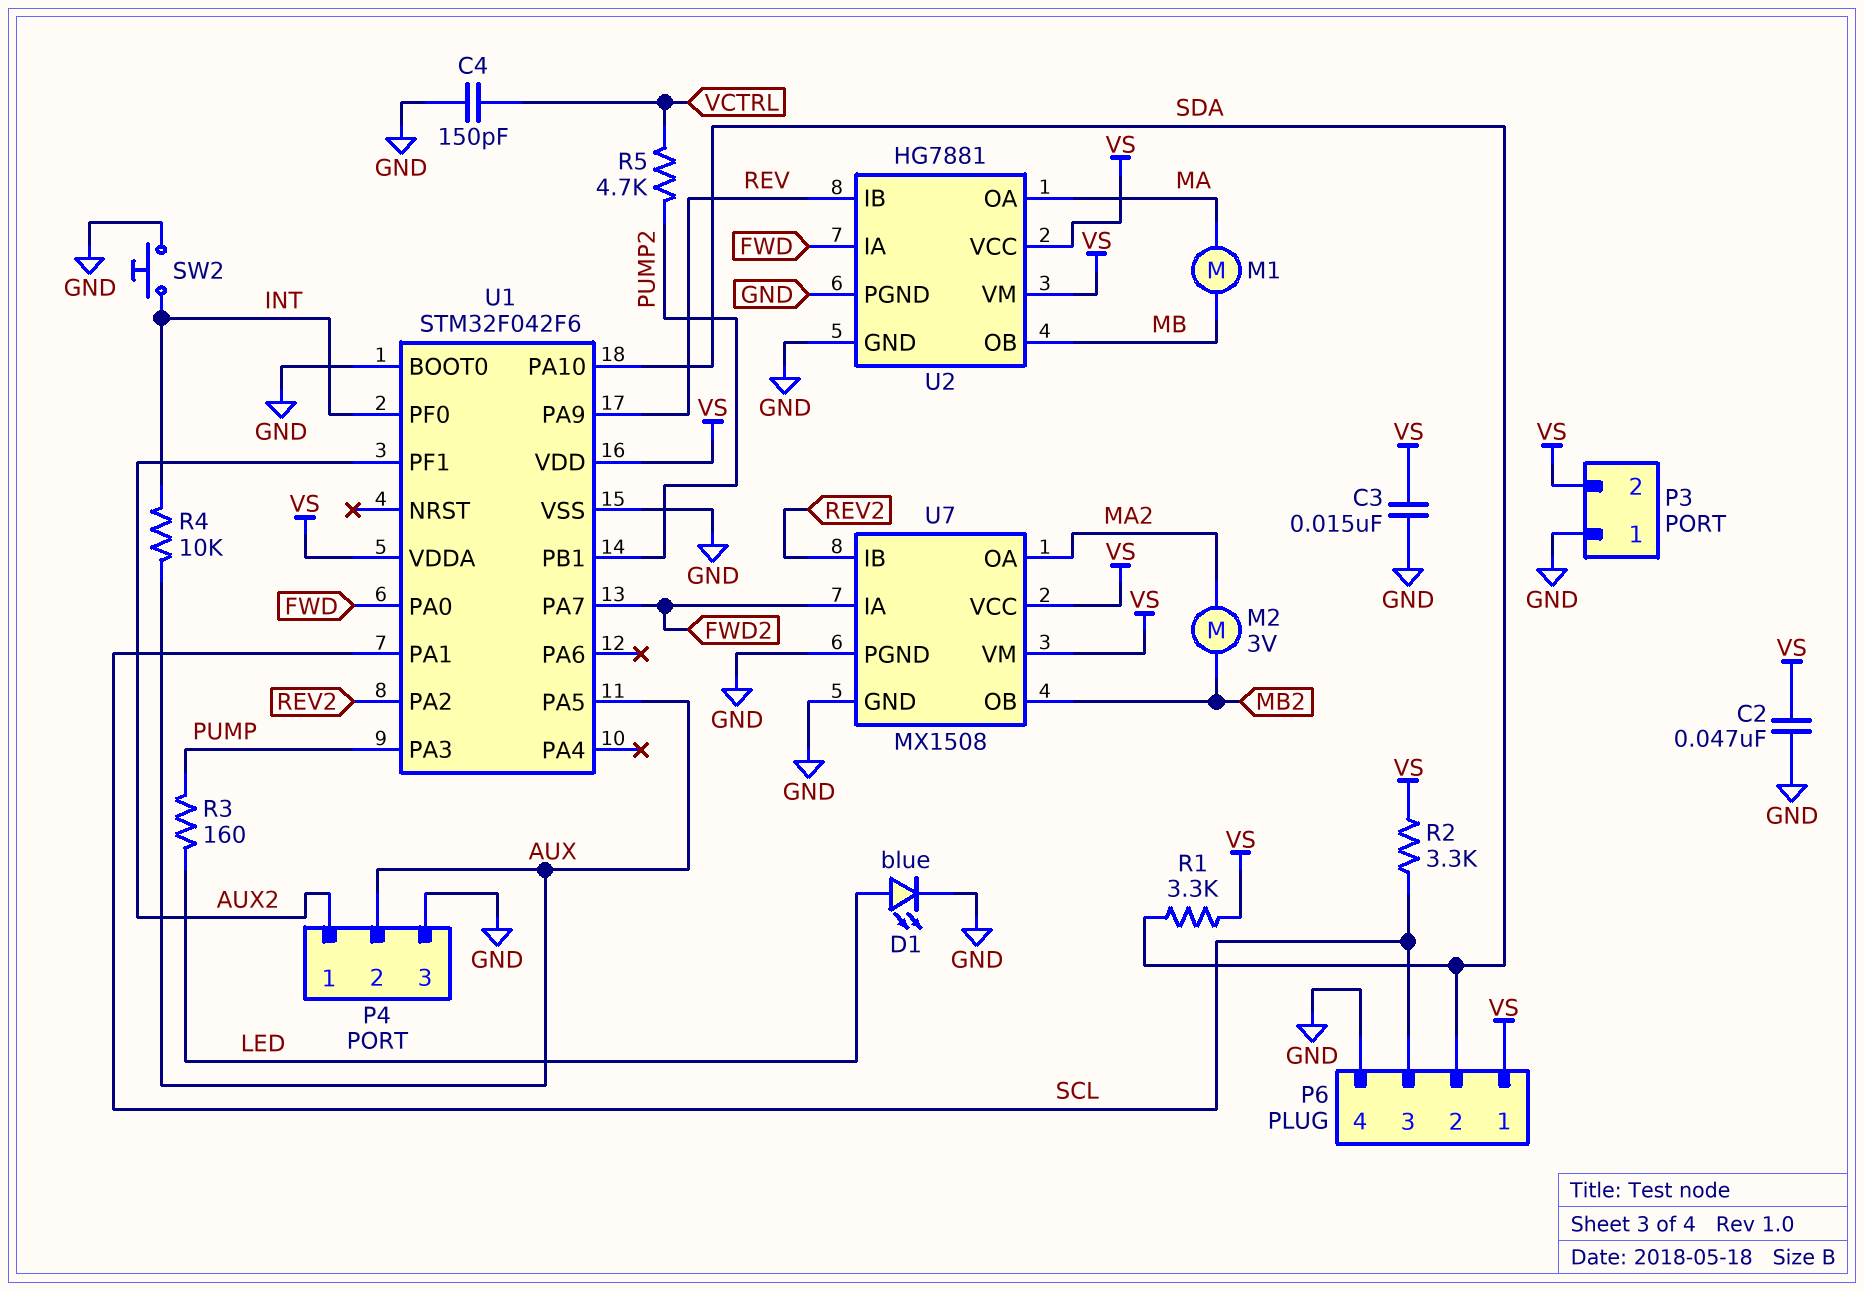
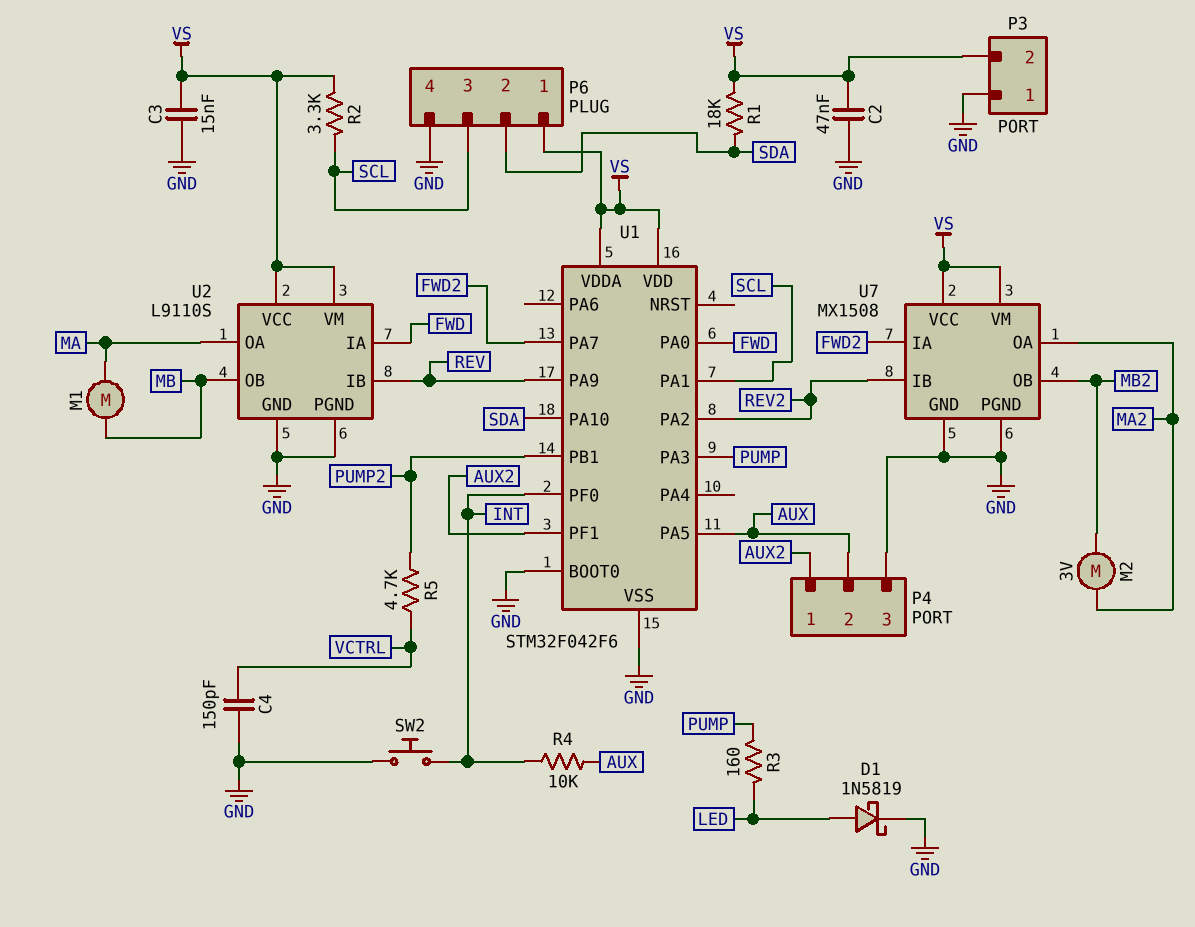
D1: LED blue (A LED, K GND) -> schottky 1N5819 (A LED, K GND)
R1: 3.3k (SDA, VS) -> 18k (SDA, VS)
U2: HG7881 -> L9110S

